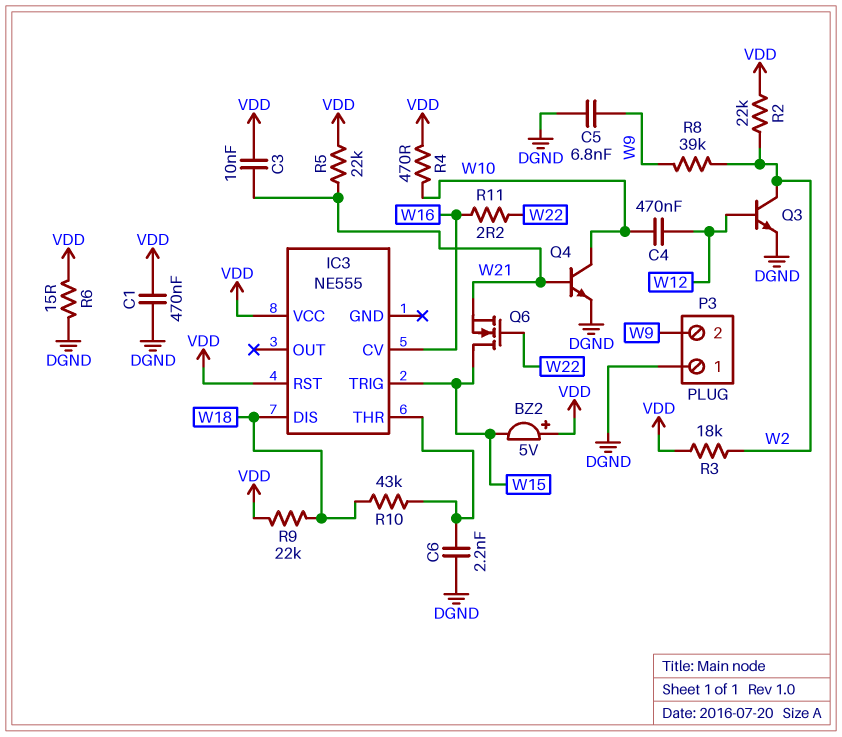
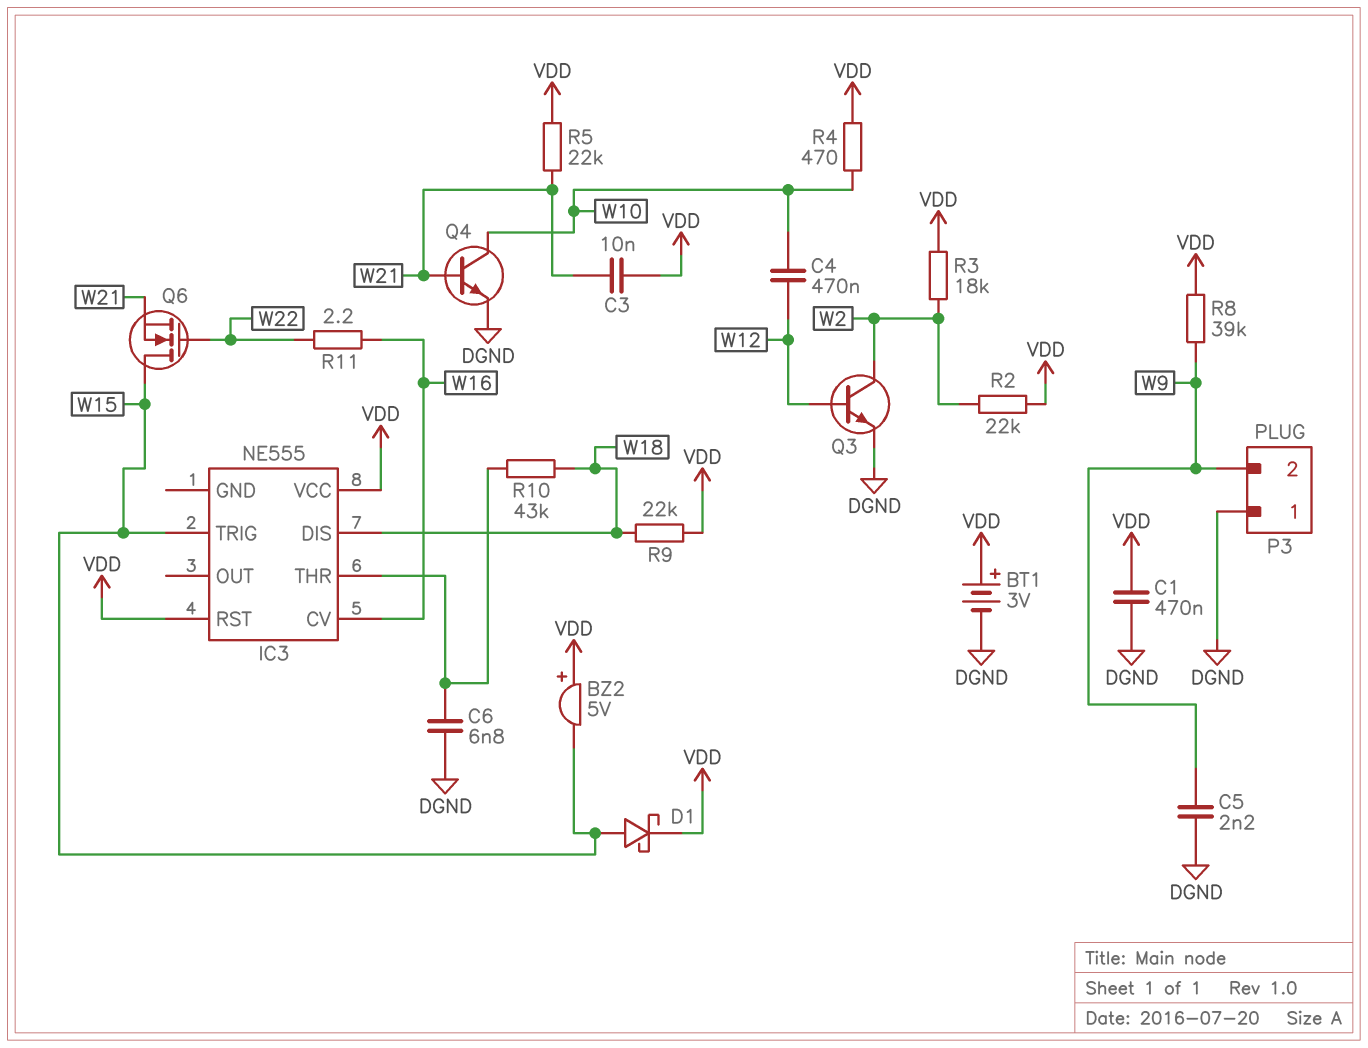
BT1: none -> 3V (plus VDD, minus DGND)
C5: 6.8nF (DGND, W9) -> 2.2nF (DGND, W9)
C6: 2.2nF (DGND, IC3/THR) -> 6.8nF (DGND, IC3/THR)
D1: none -> schottky (A W15, K VDD)
R6: 15 (DGND, VDD) -> none
R8: 39k (W2, W9) -> 39k (VDD, W9)

